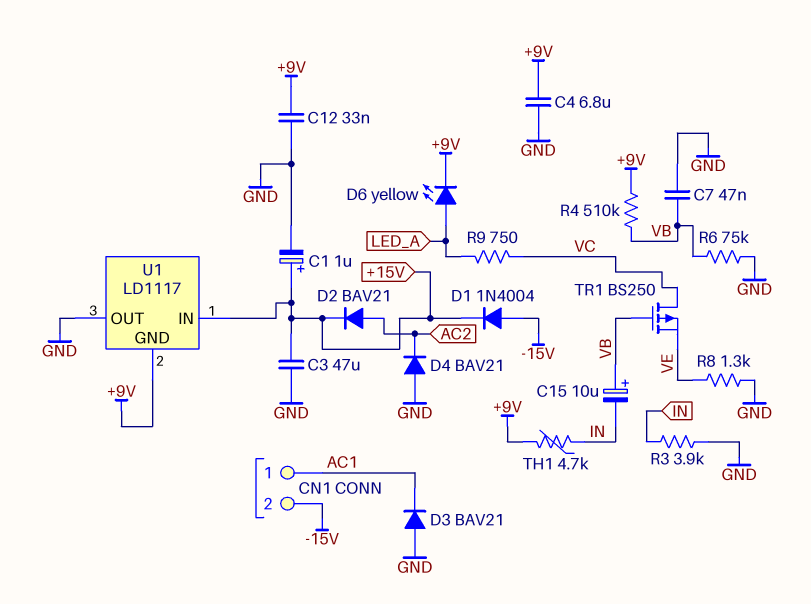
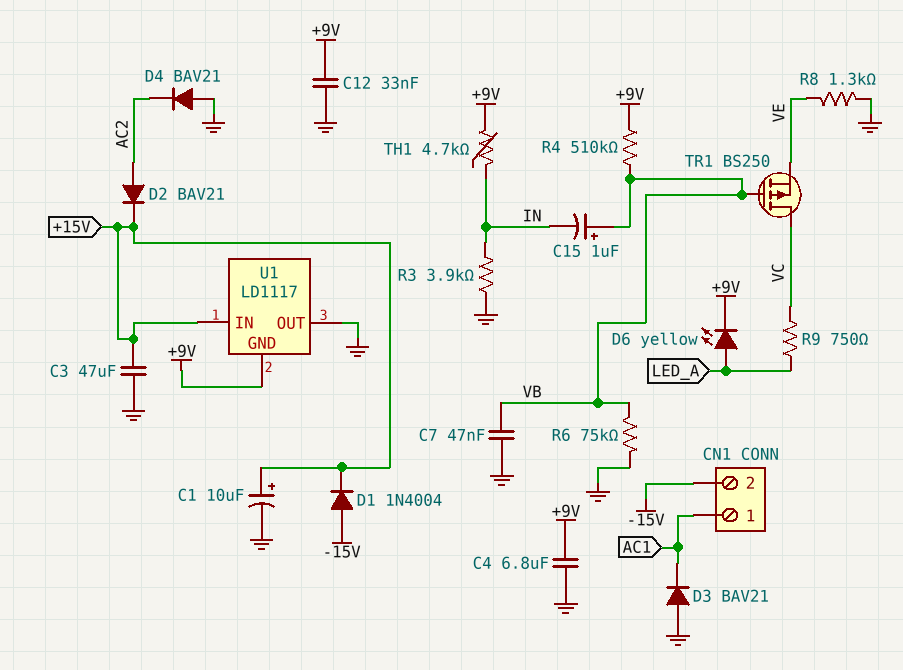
C1: 1uF (plus +15V, minus GND) -> 10uF (plus +15V, minus GND)
C15: 10uF (plus VB, minus IN) -> 1uF (plus VB, minus IN)

